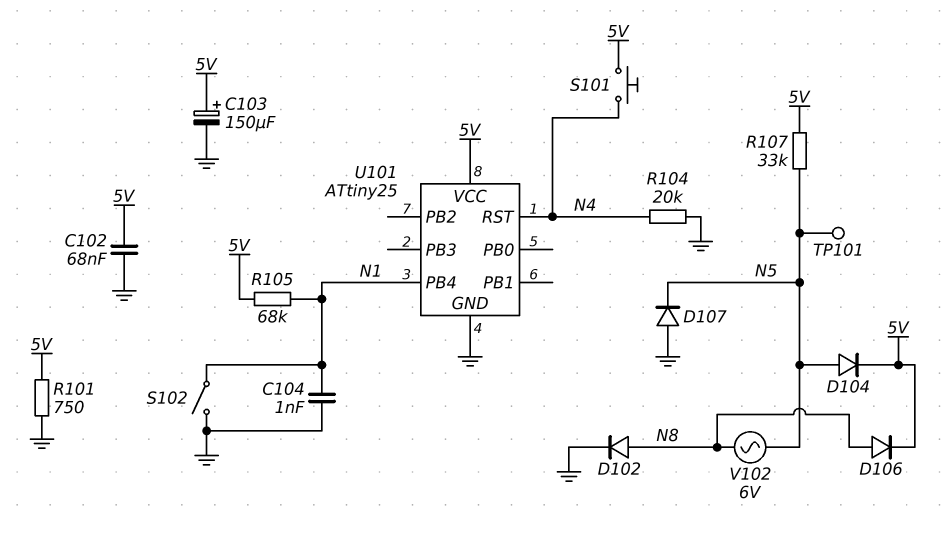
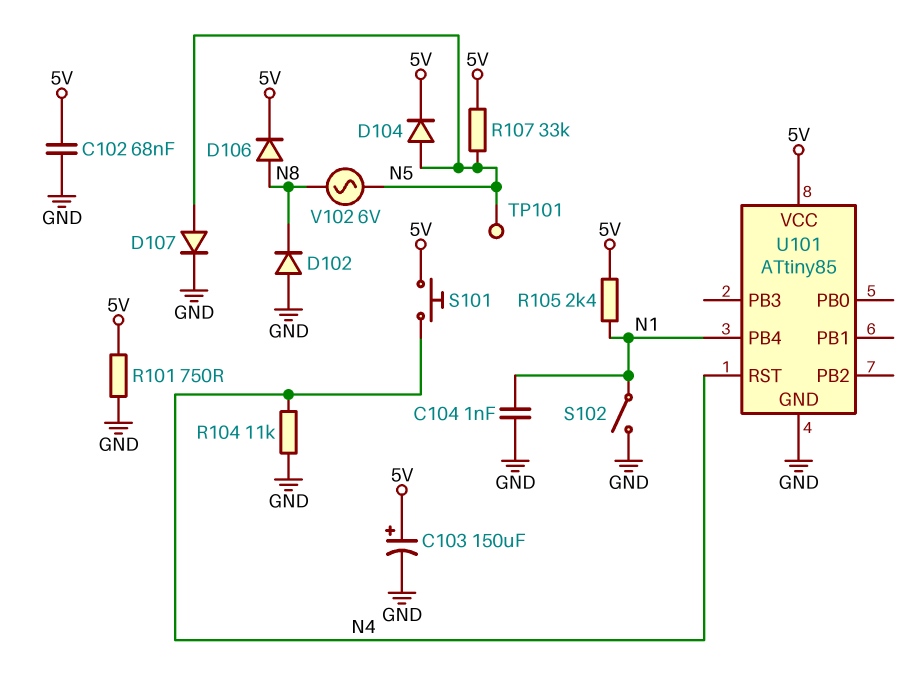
D102: diode (A N8, K GND) -> diode (A GND, K N8)
D107: diode (A GND, K N5) -> diode (A N5, K GND)
R104: 20k (GND, N4) -> 11k (GND, N4)
R105: 68k (5V, N1) -> 2.4k (5V, N1)
U101: ATtiny25 -> ATtiny85

